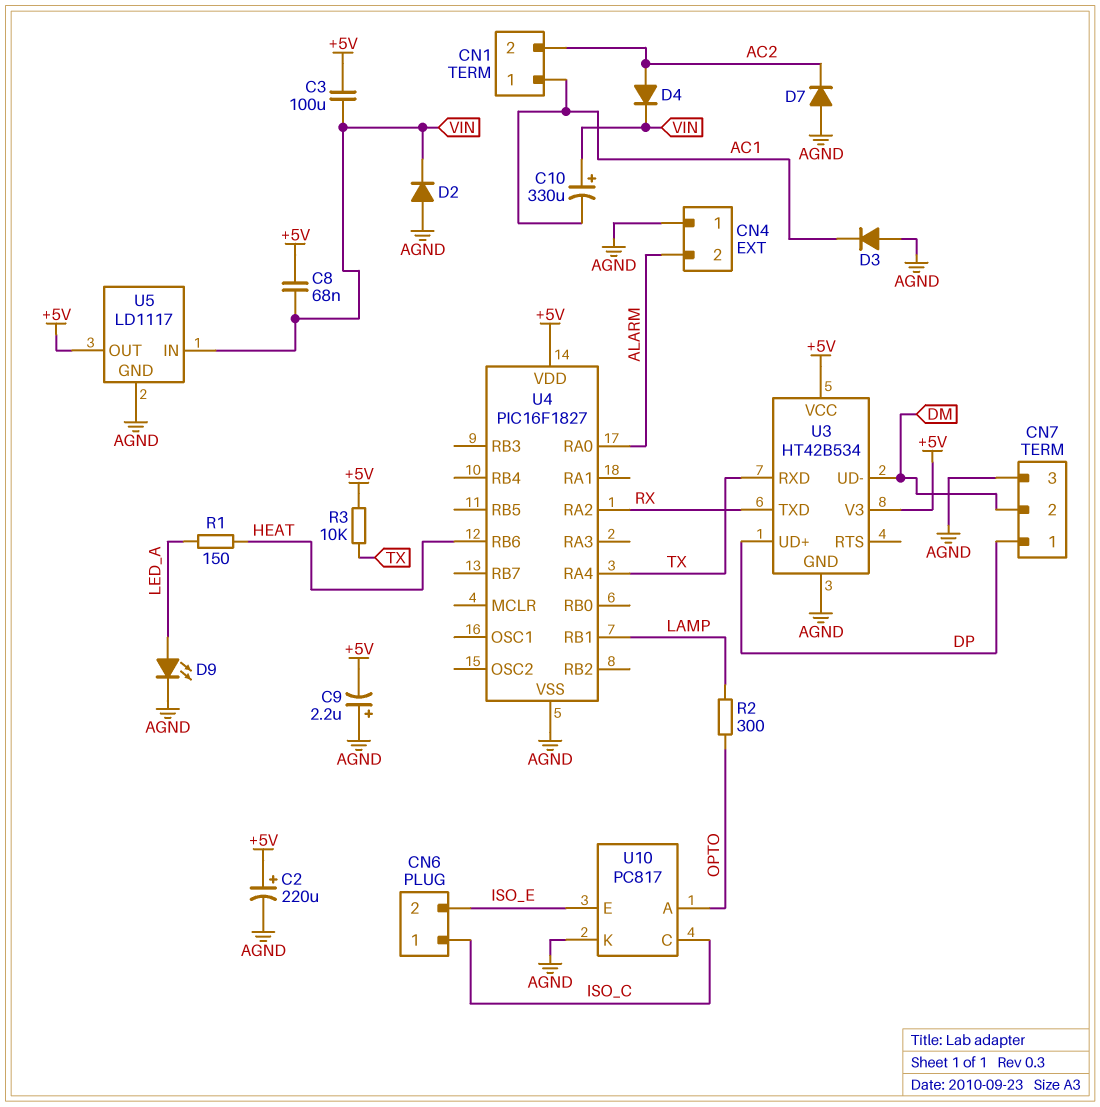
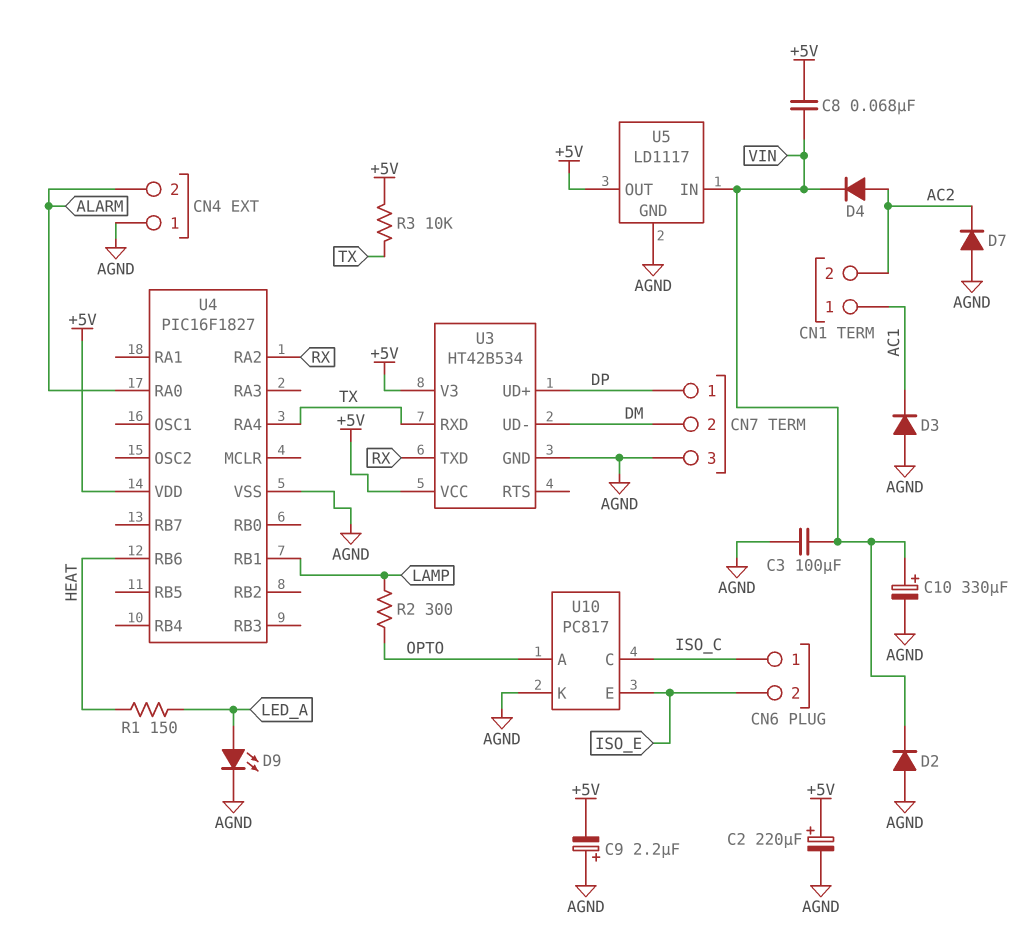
C3: 100uF (+5V, VIN) -> 100uF (AGND, VIN)
C10: 330uF (plus VIN, minus AC1) -> 330uF (plus VIN, minus AGND)

